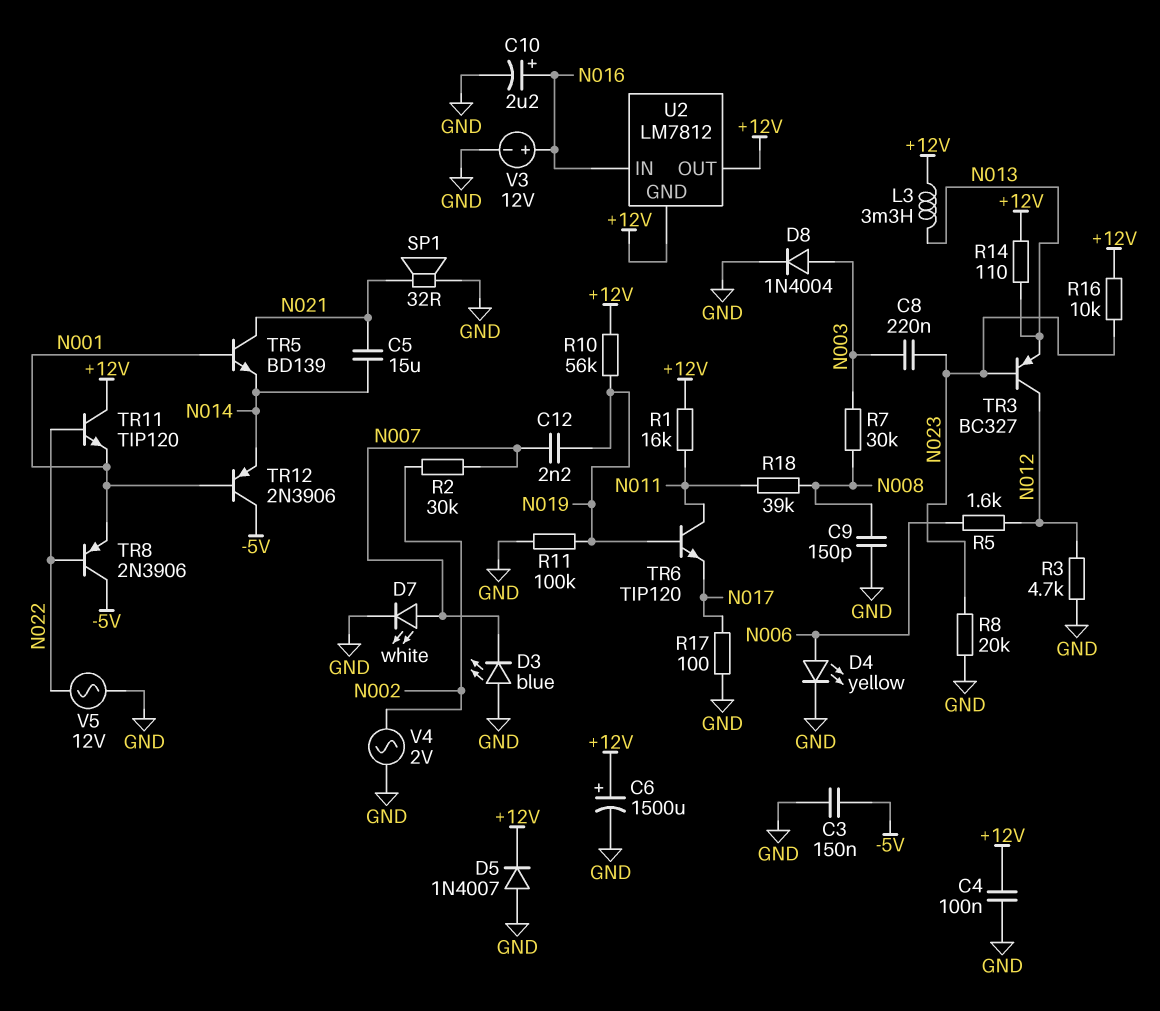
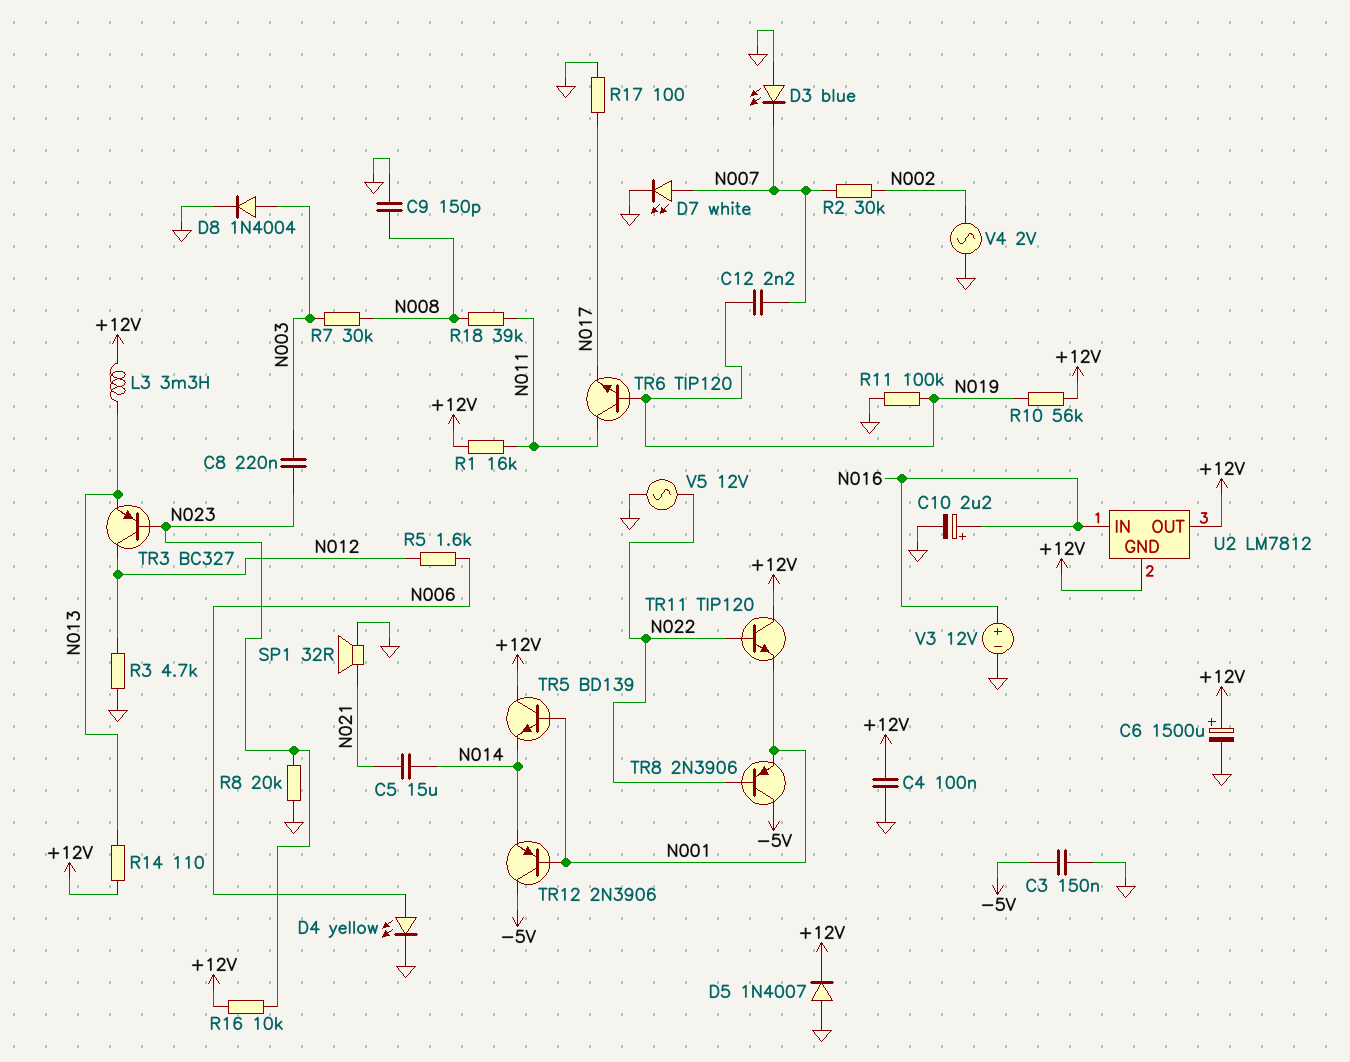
TR5: NPN BD139 (B N001, C N021, E N014) -> NPN BD139 (B N001, C +12V, E N014)

